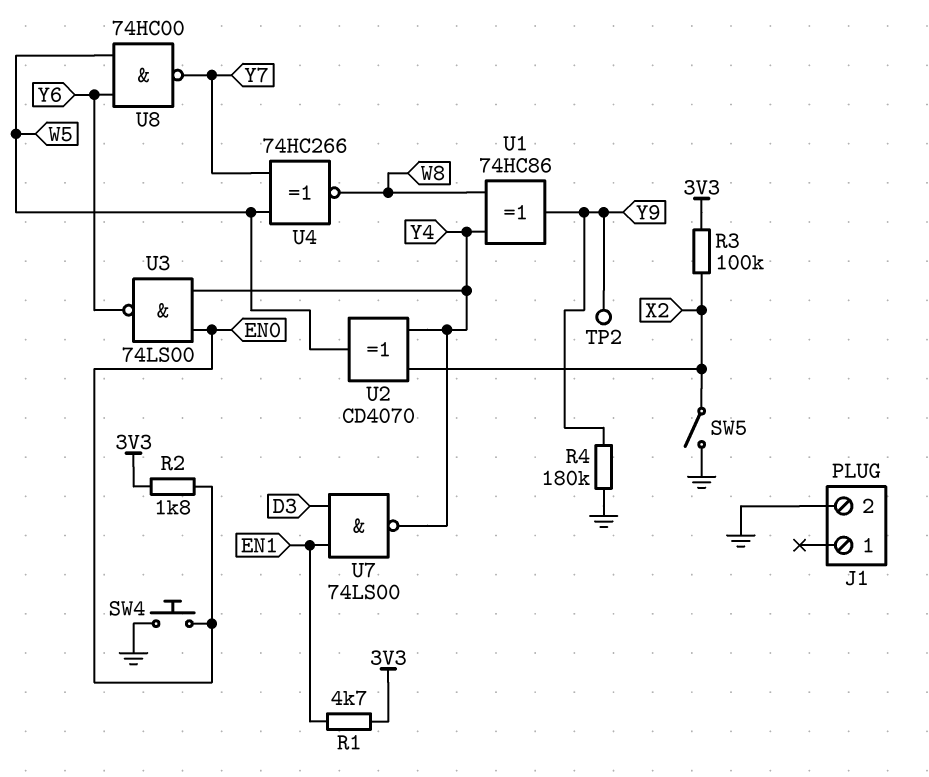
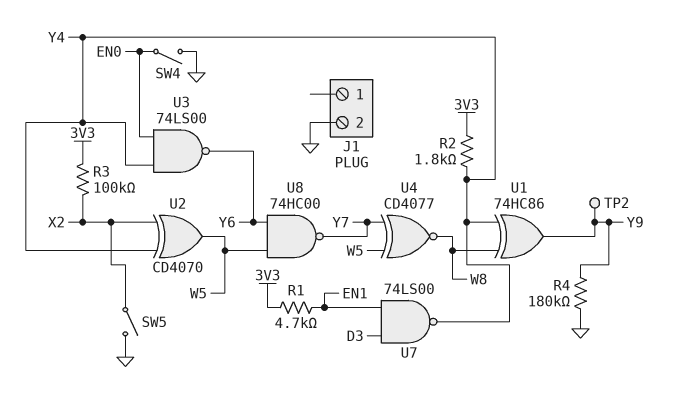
R2: 1.8k (3V3, EN0) -> 1.8k (3V3, Y4)
SW4: button (EN0, GND) -> switch (EN0, GND)
U4: XNOR 74HC266 (in W5, in Y7, out W8) -> XNOR CD4077 (in W5, in Y7, out W8)

